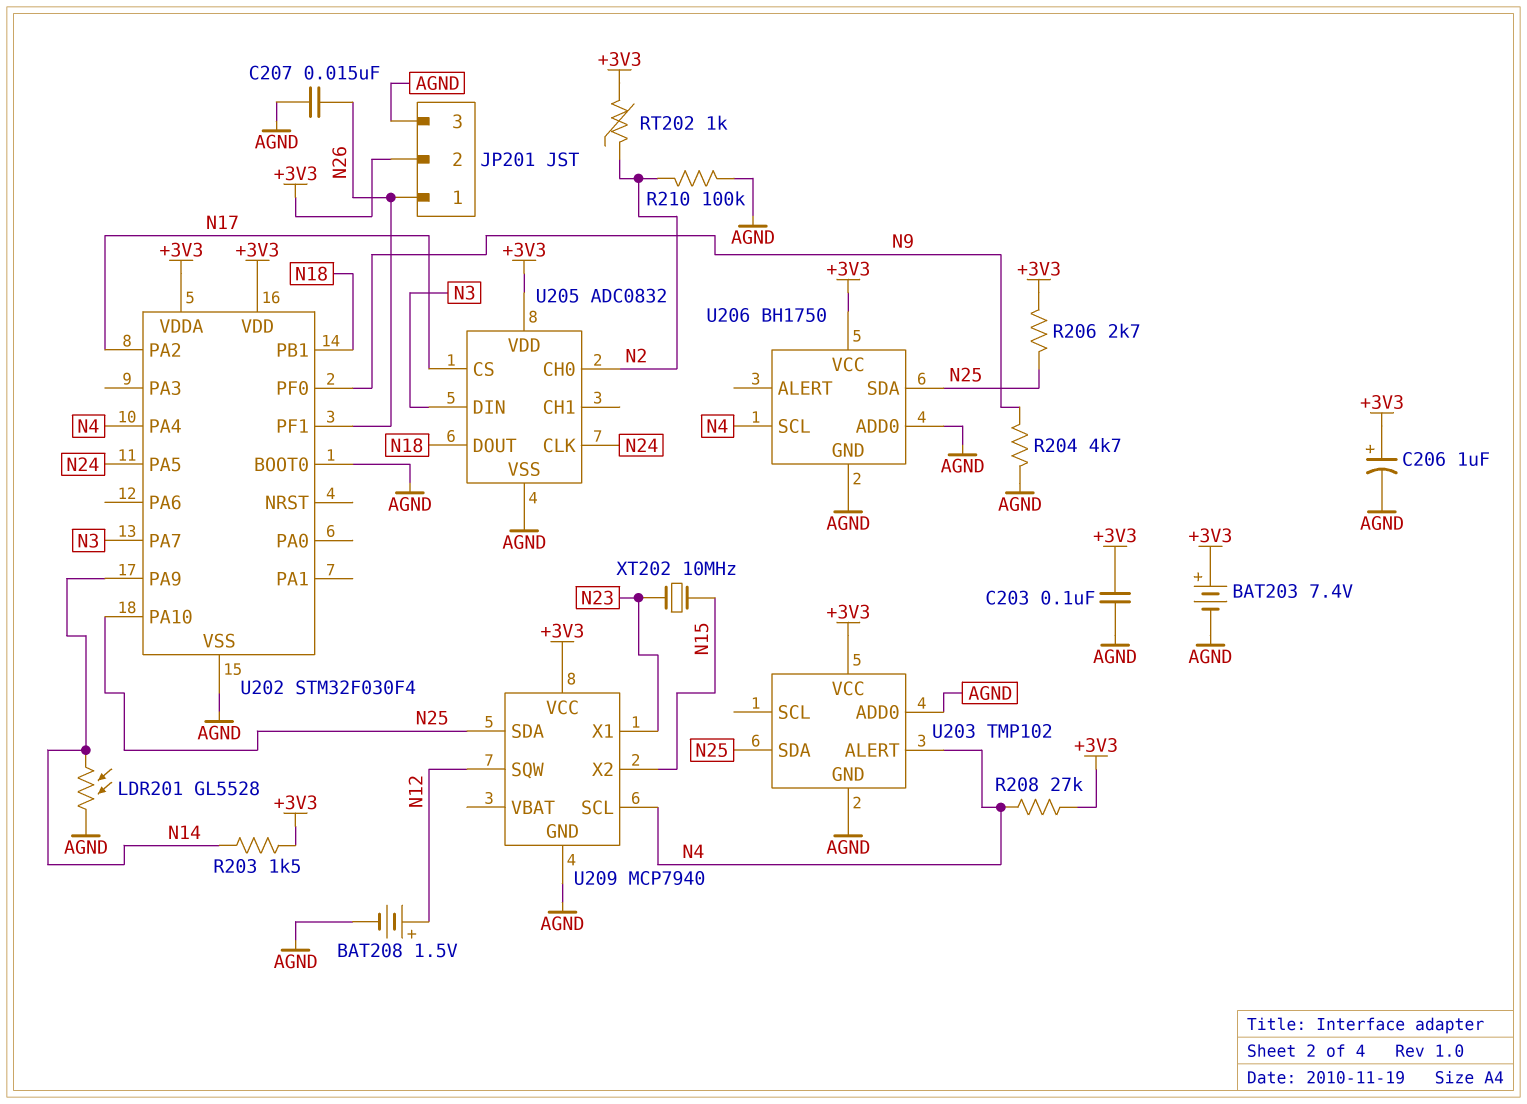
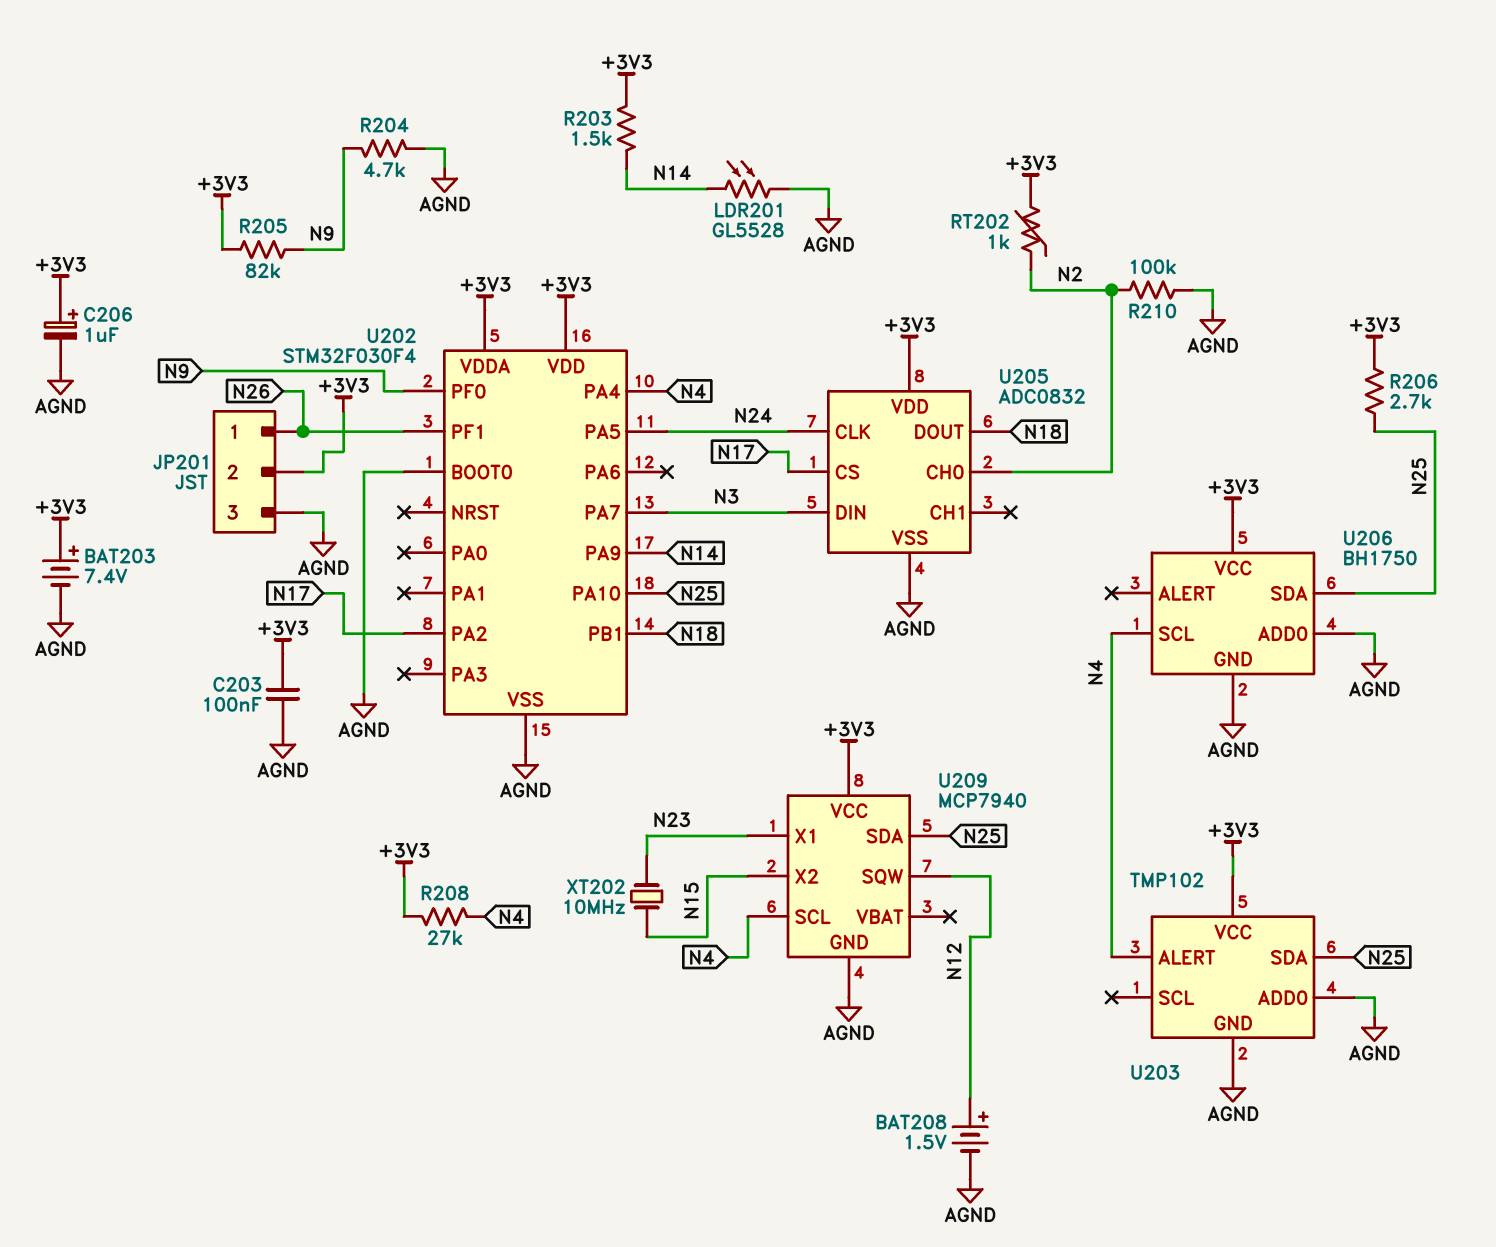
C207: 15nF (AGND, N26) -> none
R205: none -> 82k (+3V3, N9)

